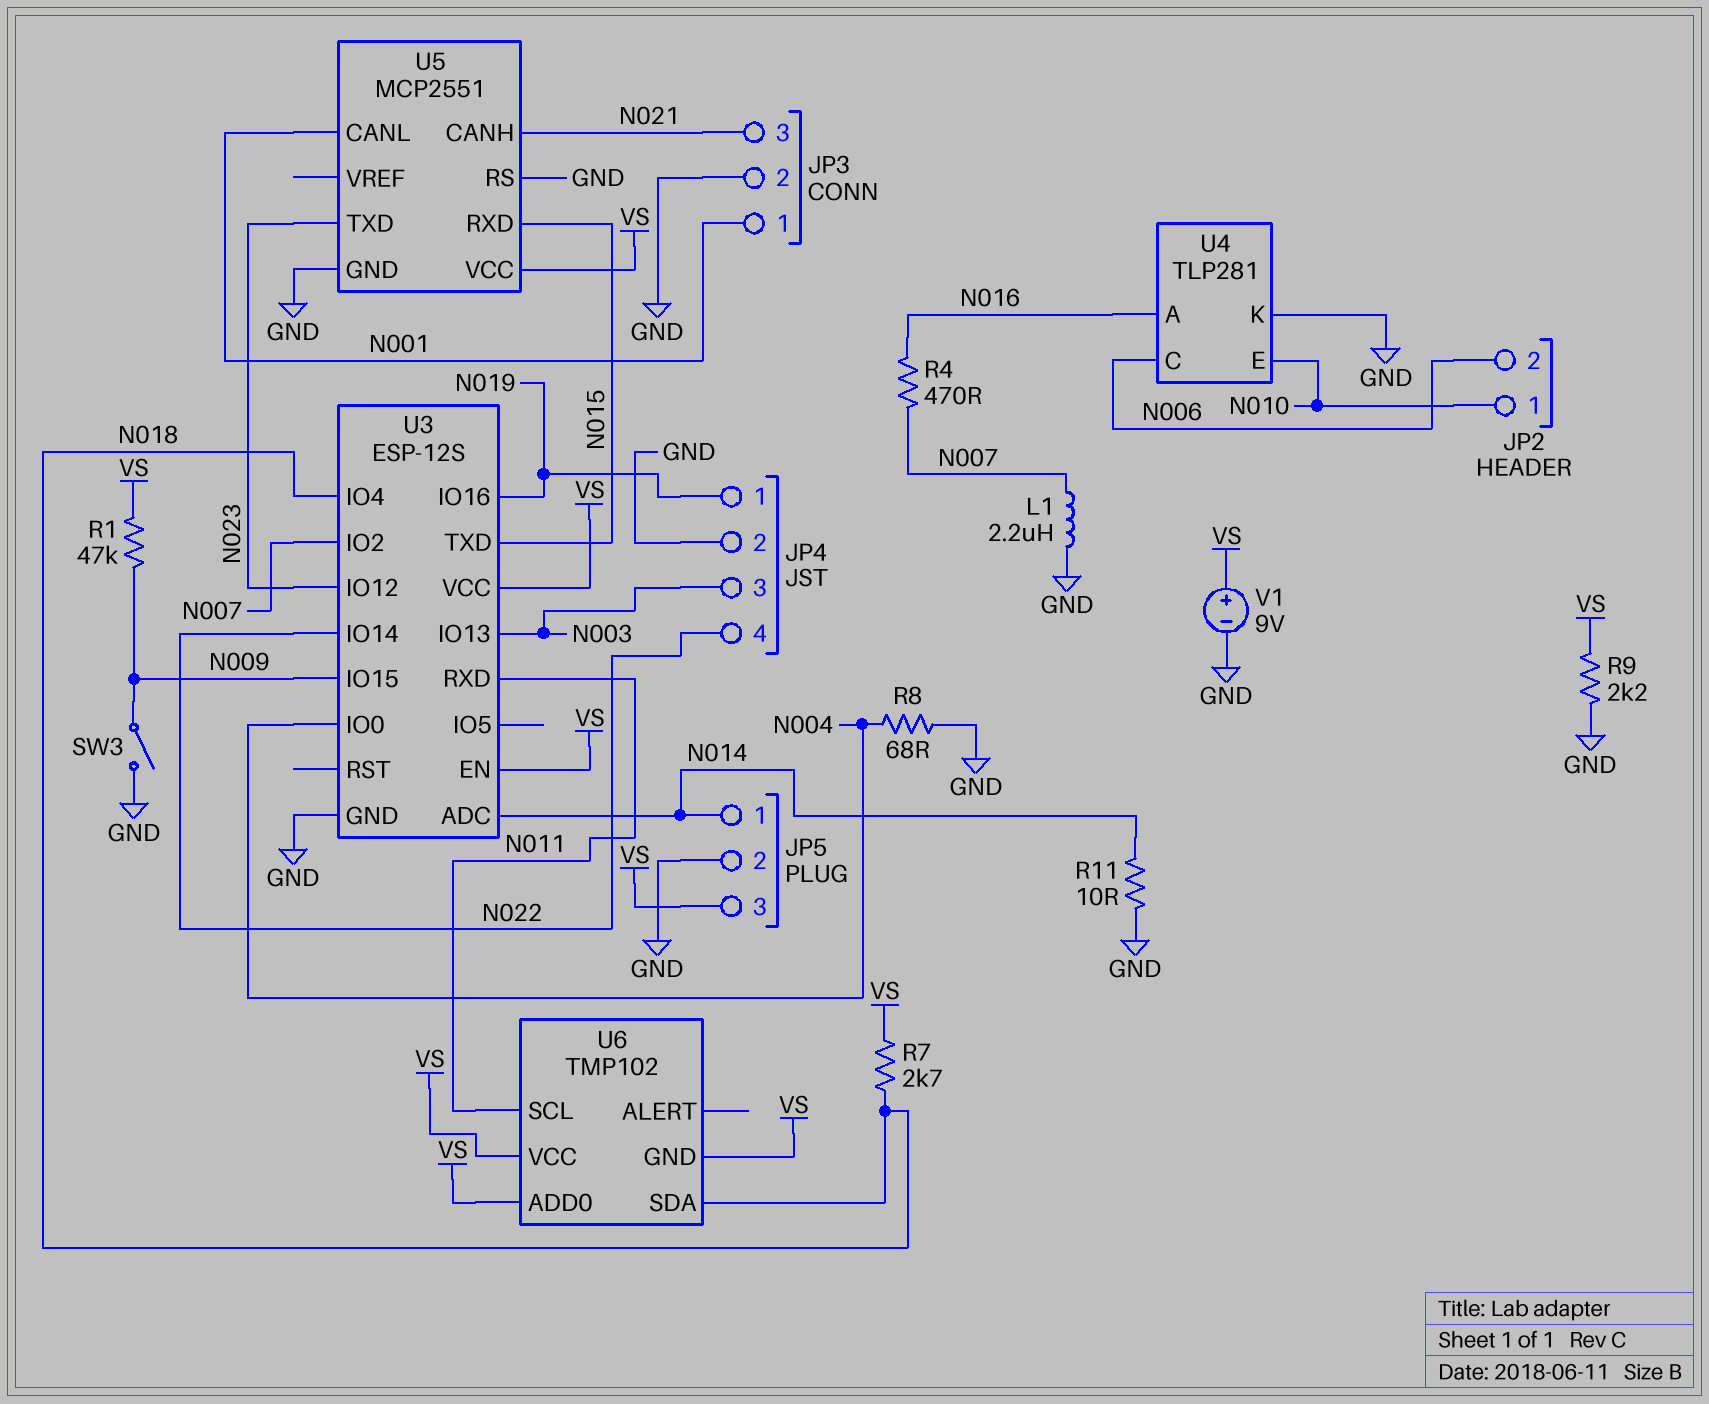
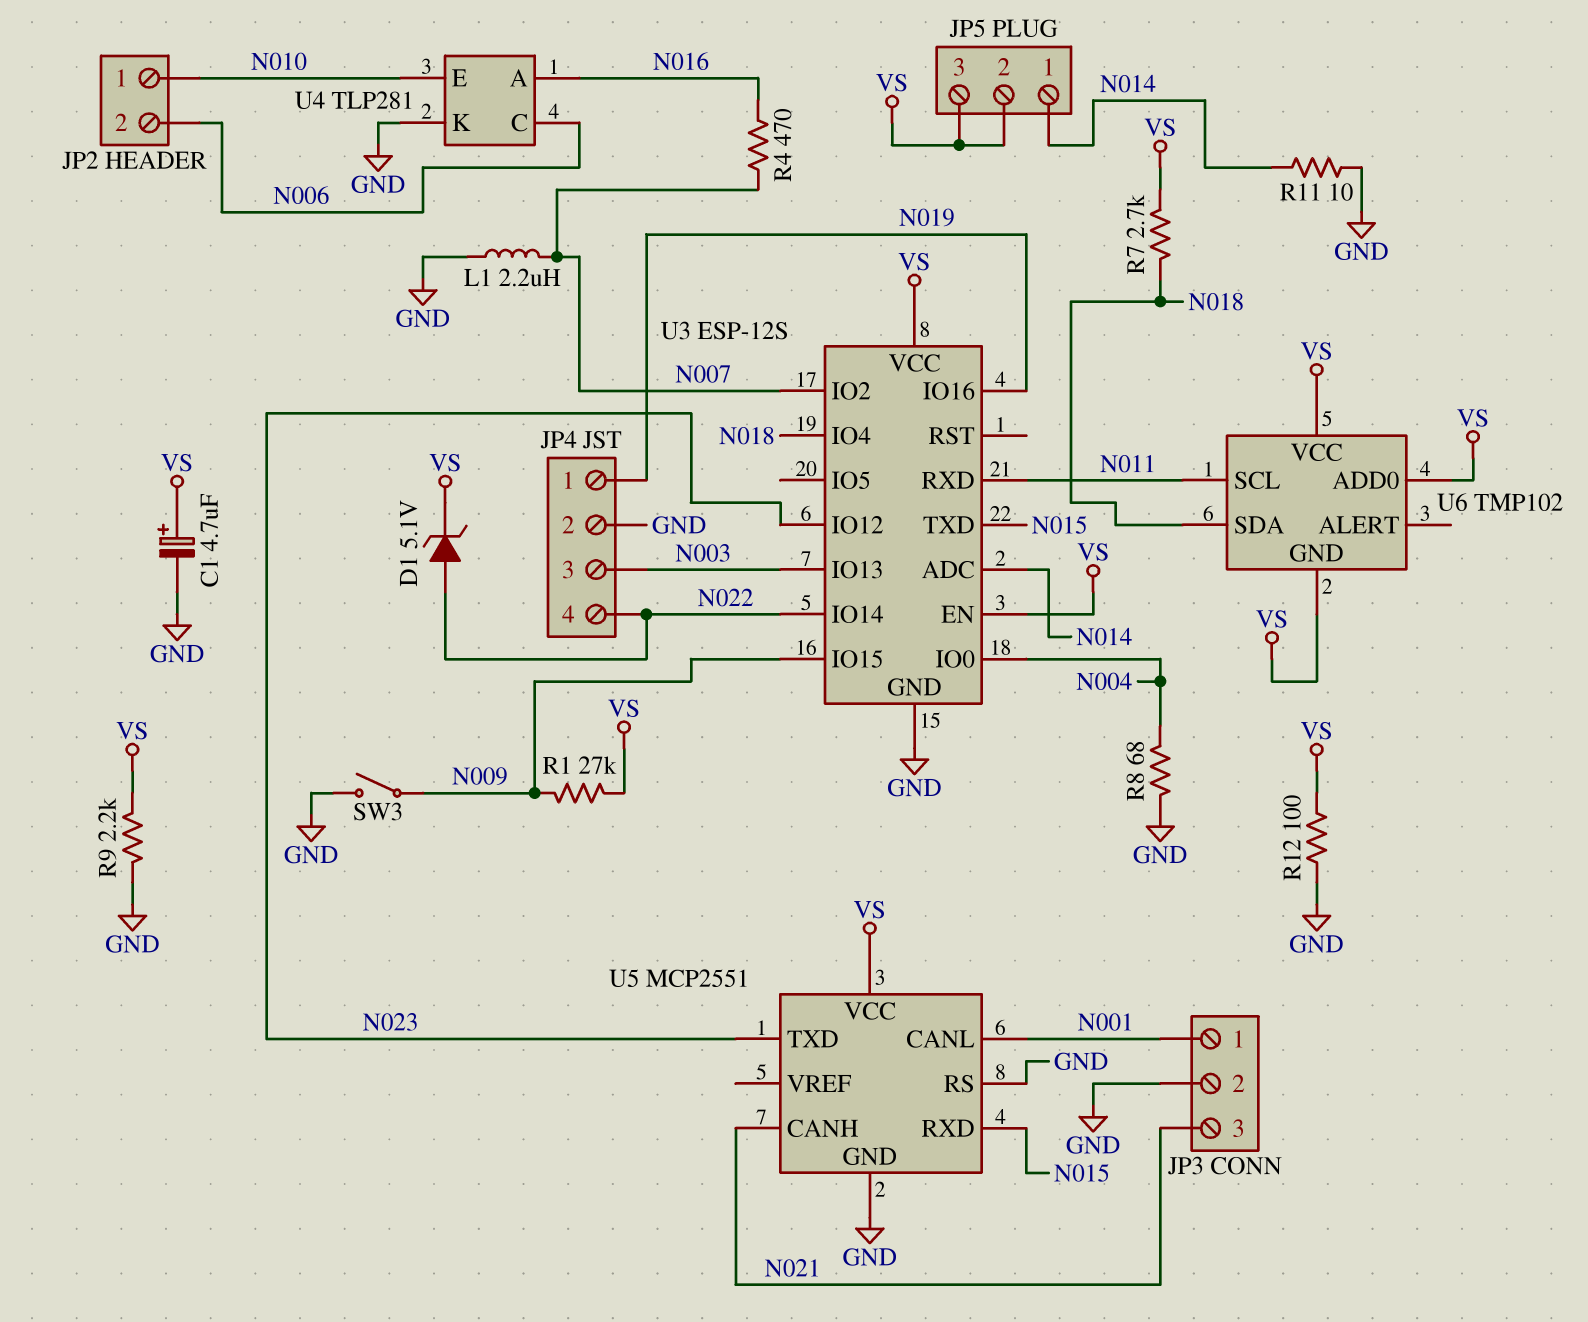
C1: none -> 4.7uF (plus VS, minus GND)
D1: none -> zener 5.1V (A N022, K VS)
JP5 pin 2: GND -> VS
R1: 47k (N009, VS) -> 27k (N009, VS)
R12: none -> 100 (GND, VS)
V1: 9V (plus VS, minus GND) -> none

